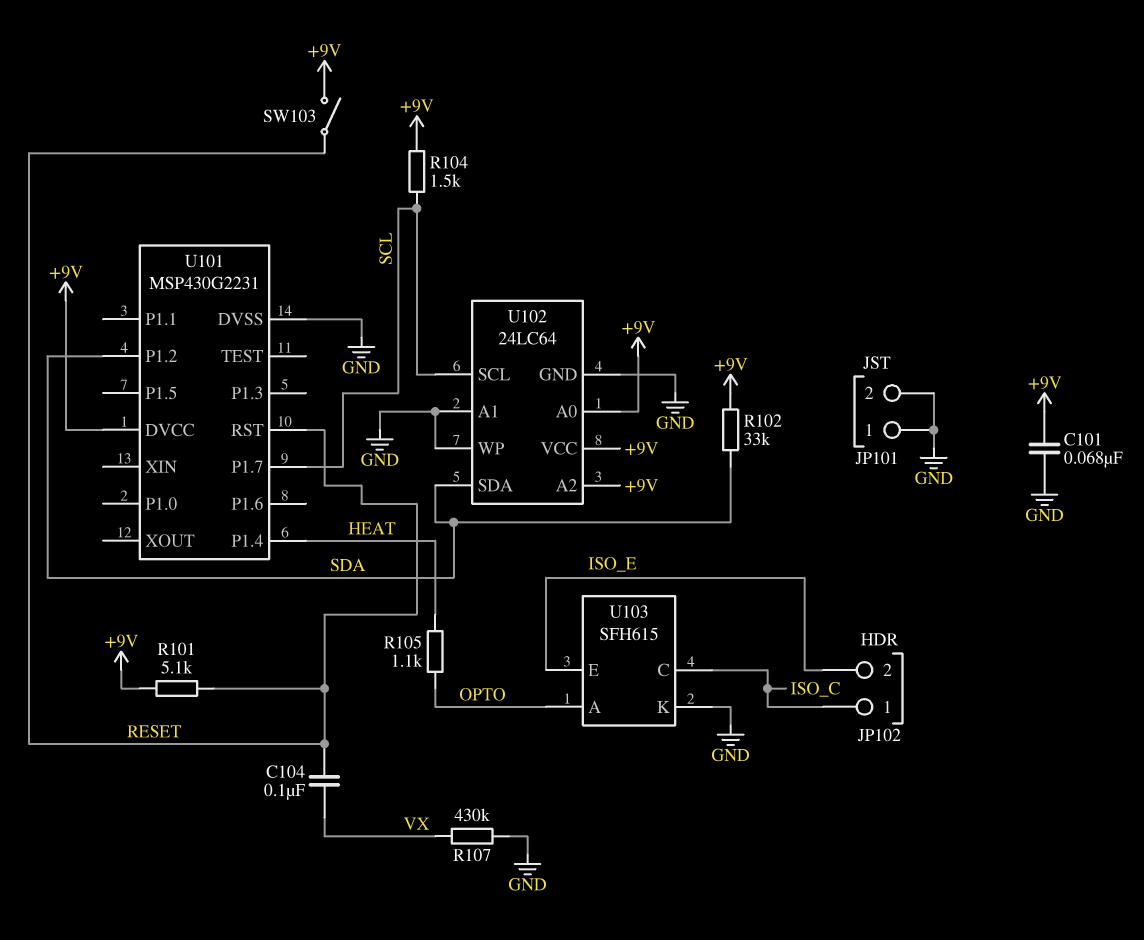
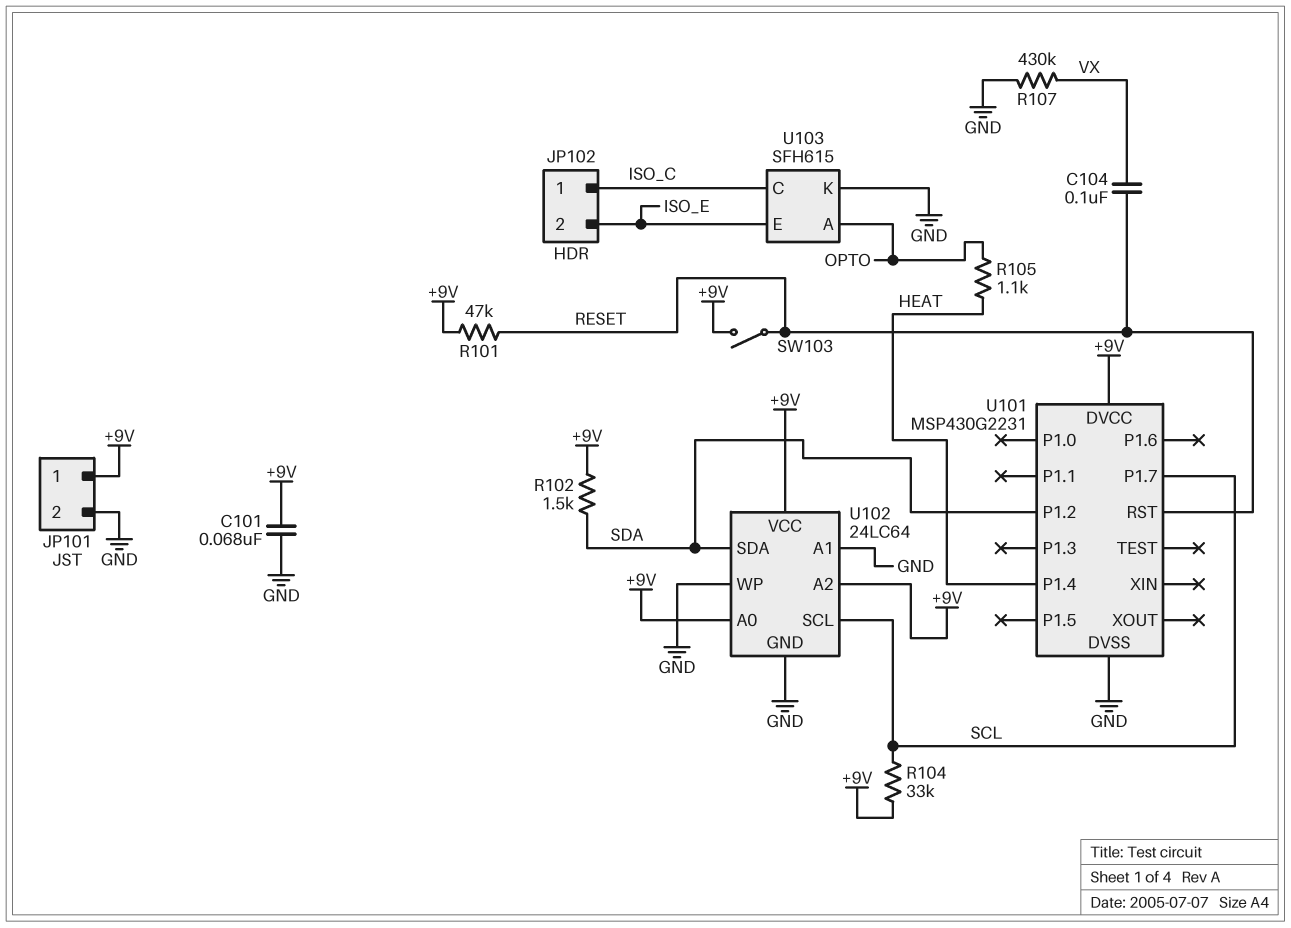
JP101 pin 1: GND -> +9V
R101: 5.1k (+9V, RESET) -> 47k (+9V, RESET)
R102: 33k (+9V, SDA) -> 1.5k (+9V, SDA)
R104: 1.5k (+9V, SCL) -> 33k (+9V, SCL)

